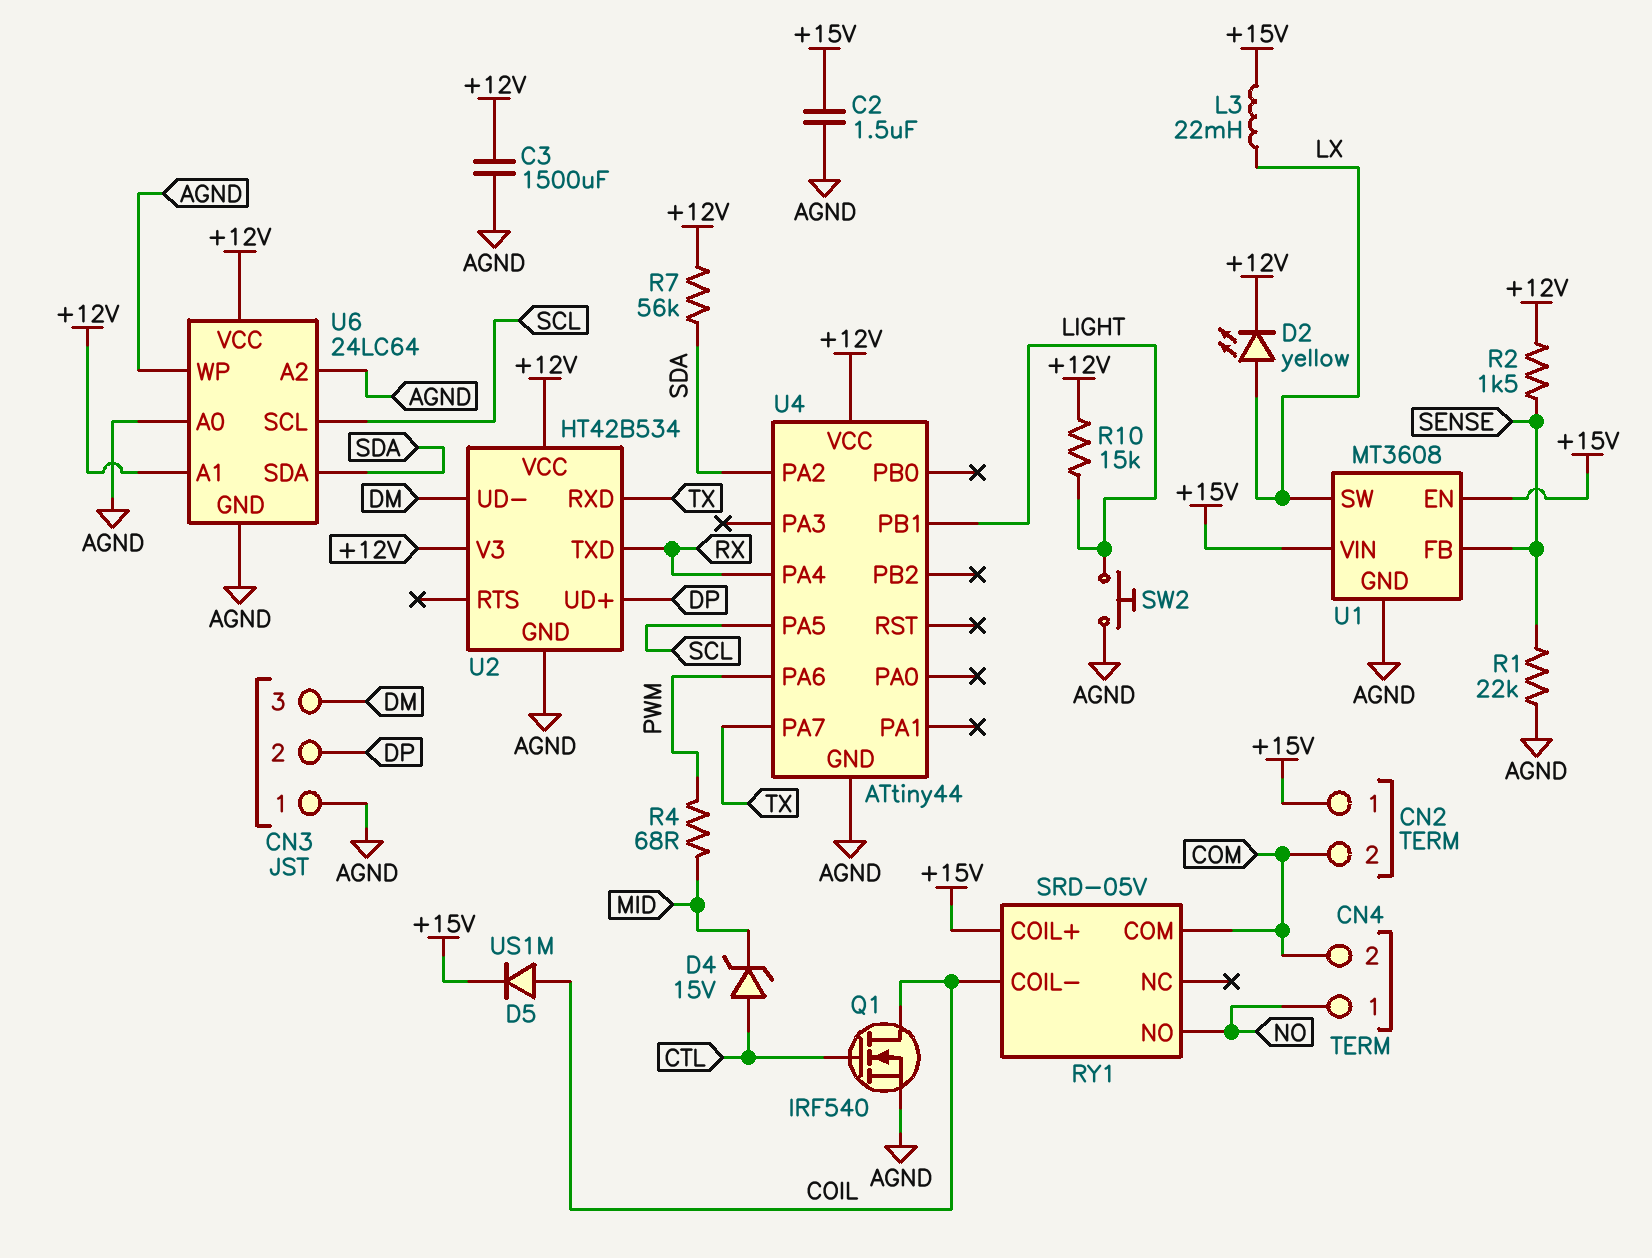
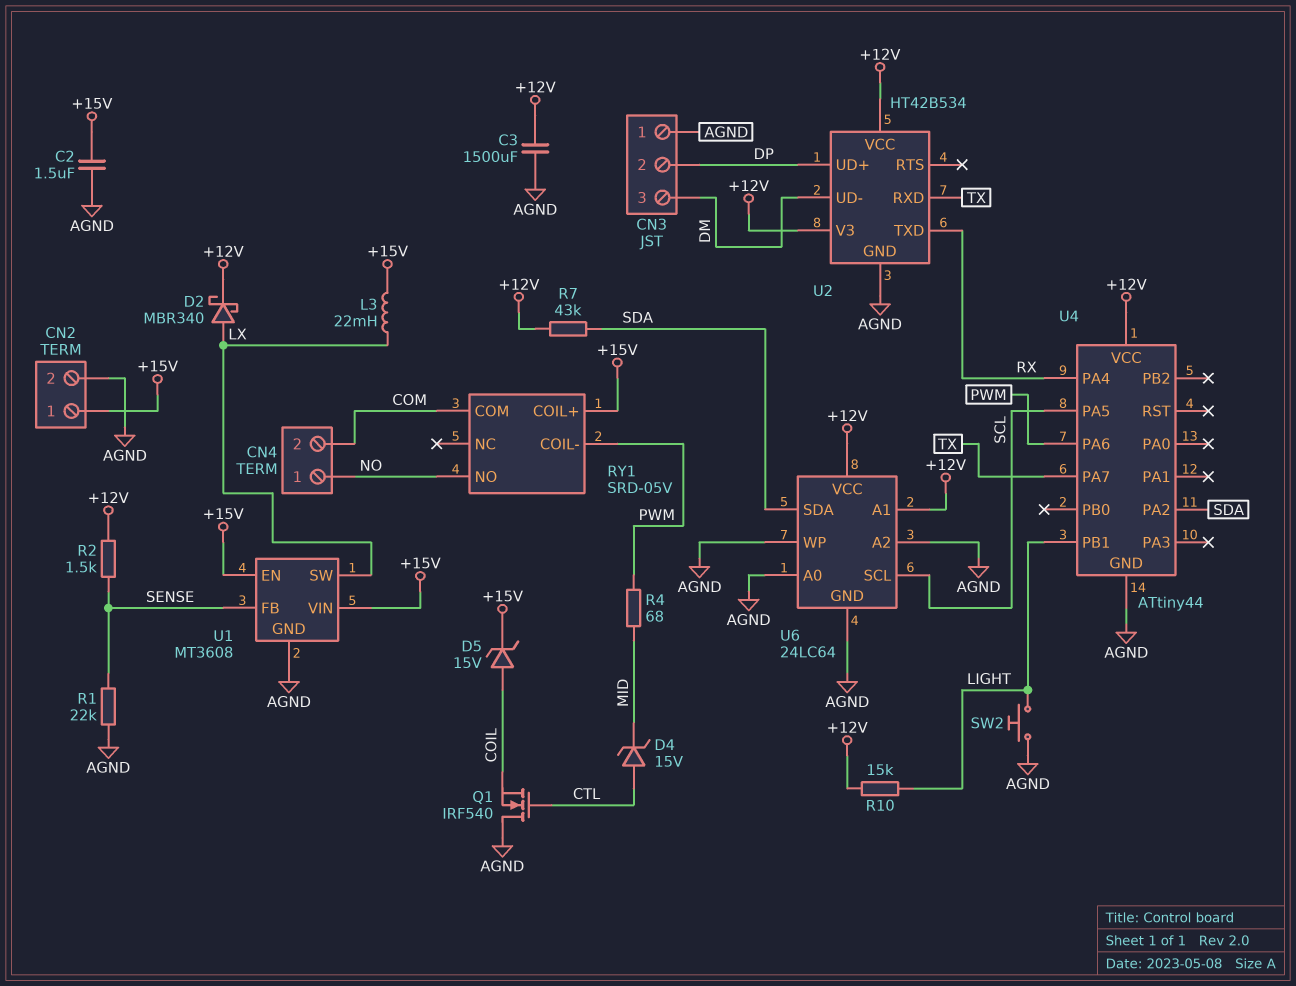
CN2 pin 2: COM -> AGND
D2: LED yellow (A LX, K +12V) -> schottky MBR340 (A LX, K +12V)
D5: diode US1M (A COIL, K +15V) -> zener 15V (A COIL, K +15V)
Q1: NMOS IRF540 (G CTL, D COIL, S AGND) -> NMOS IRF540 (G CTL, D AGND, S COIL)
R7: 56k (+12V, SDA) -> 43k (+12V, SDA)
RY1 pin COIL-: COIL -> PWM

